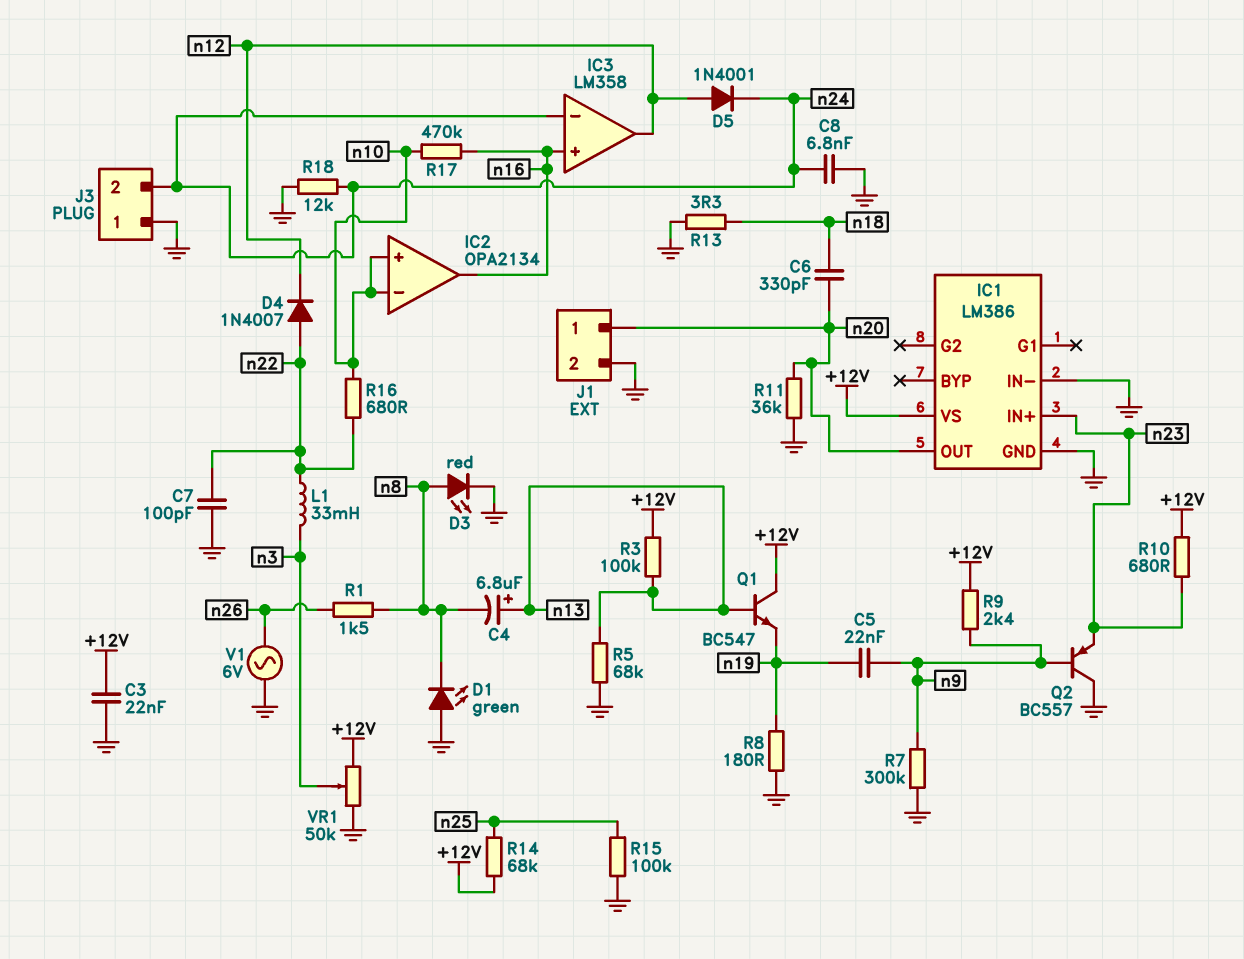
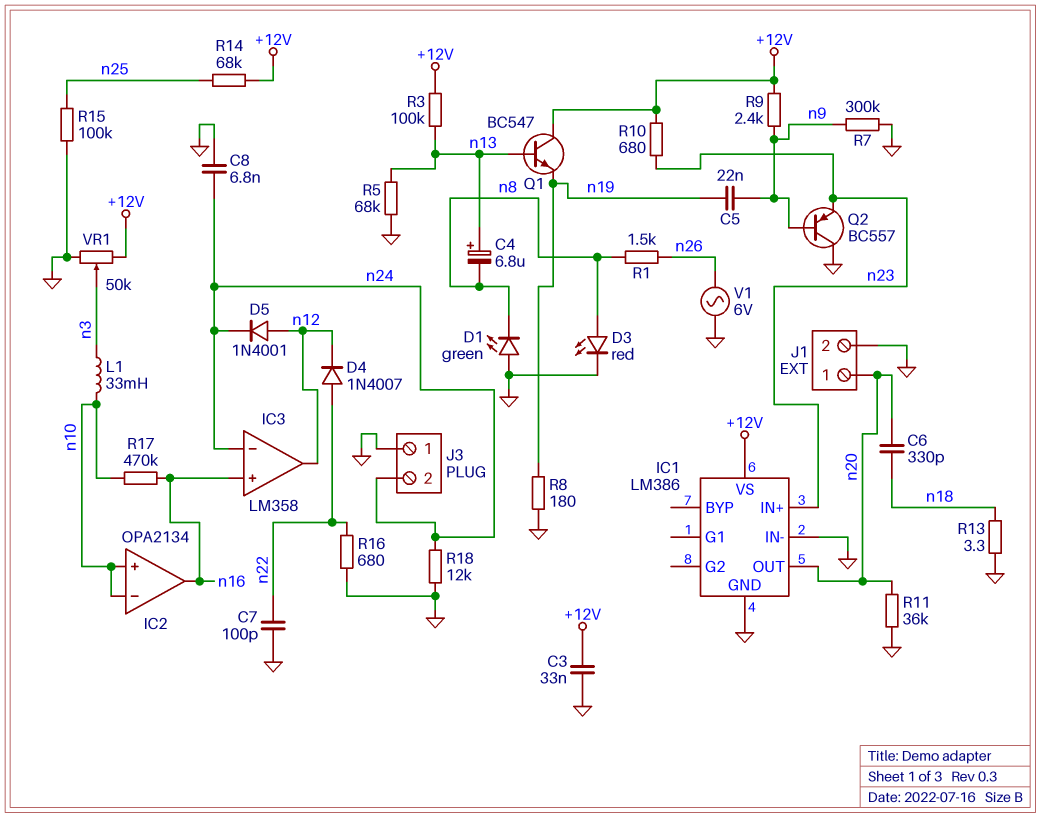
C3: 22nF (+12V, GND) -> 33nF (+12V, GND)
L1: 33mH (n3, n22) -> 33mH (n3, n10)
R16: 680 (n10, n22) -> 680 (GND, n22)

